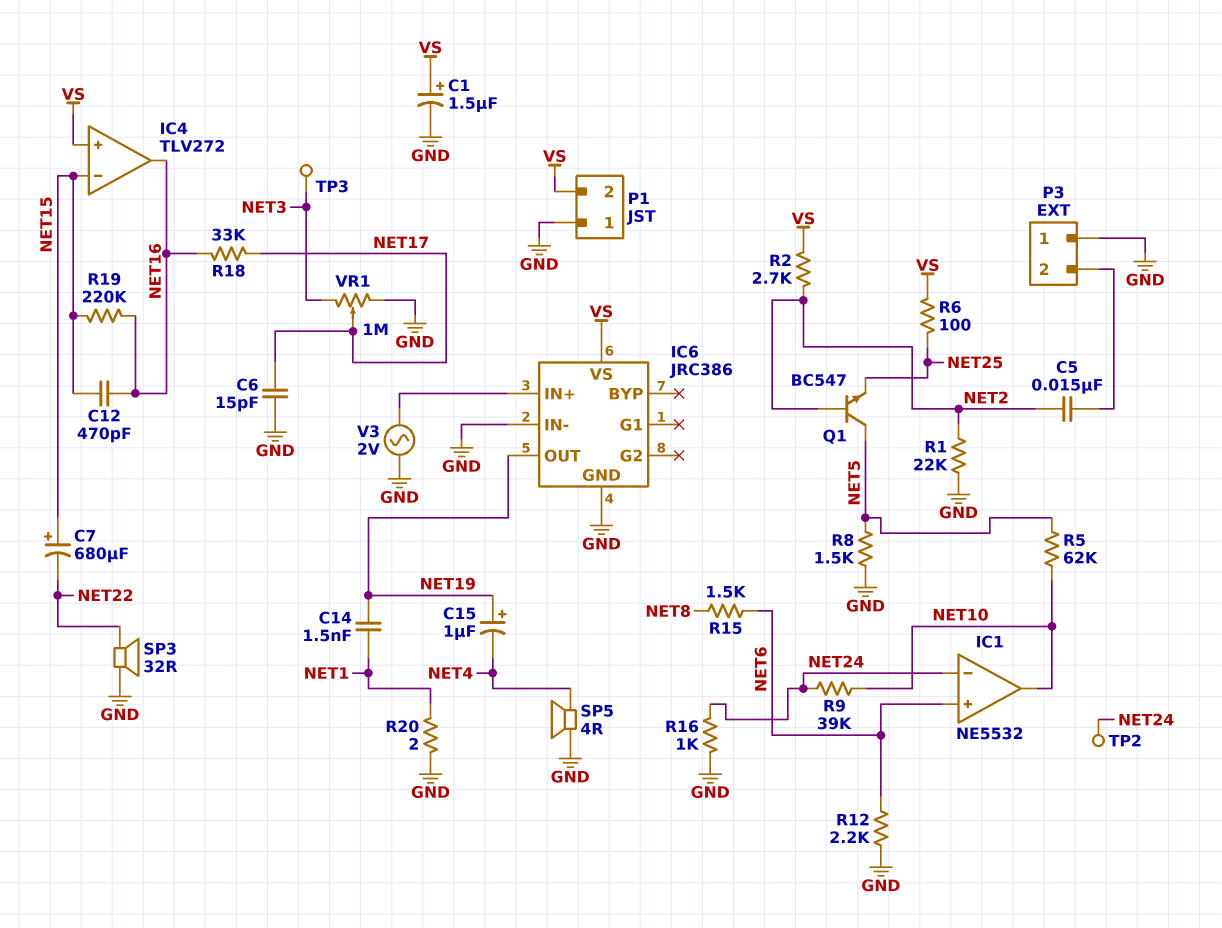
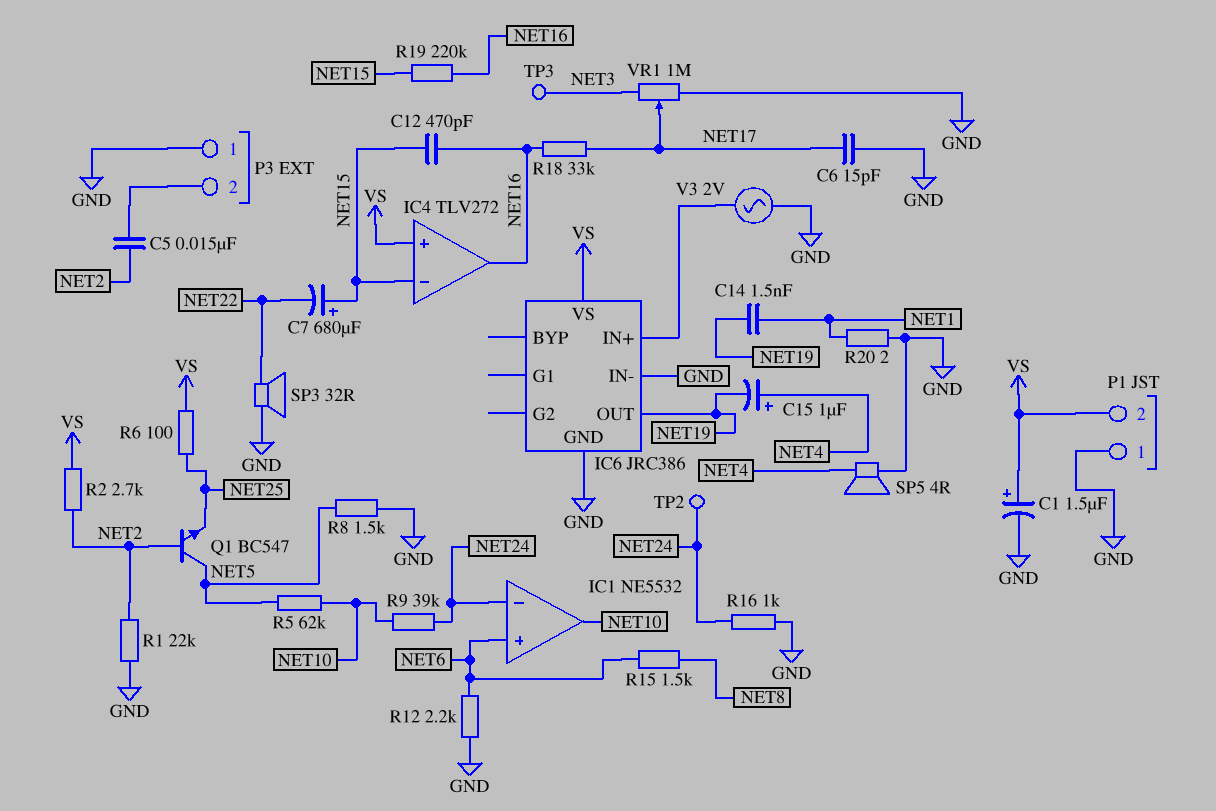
C15: 1uF (plus NET19, minus NET4) -> 1uF (plus NET4, minus NET19)

